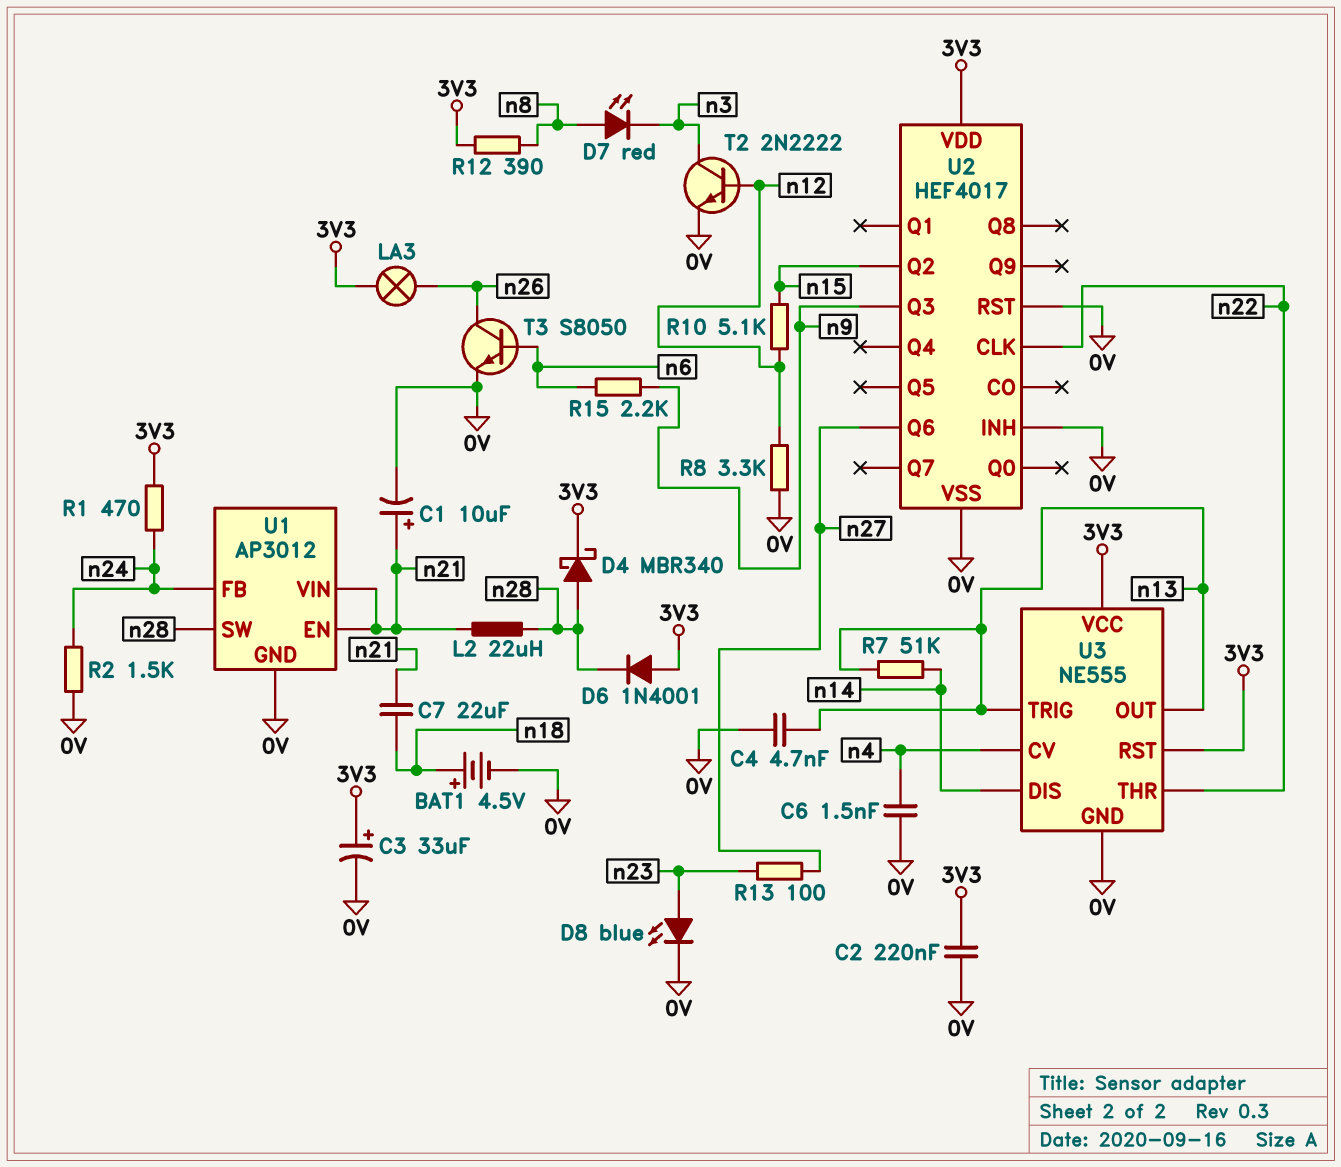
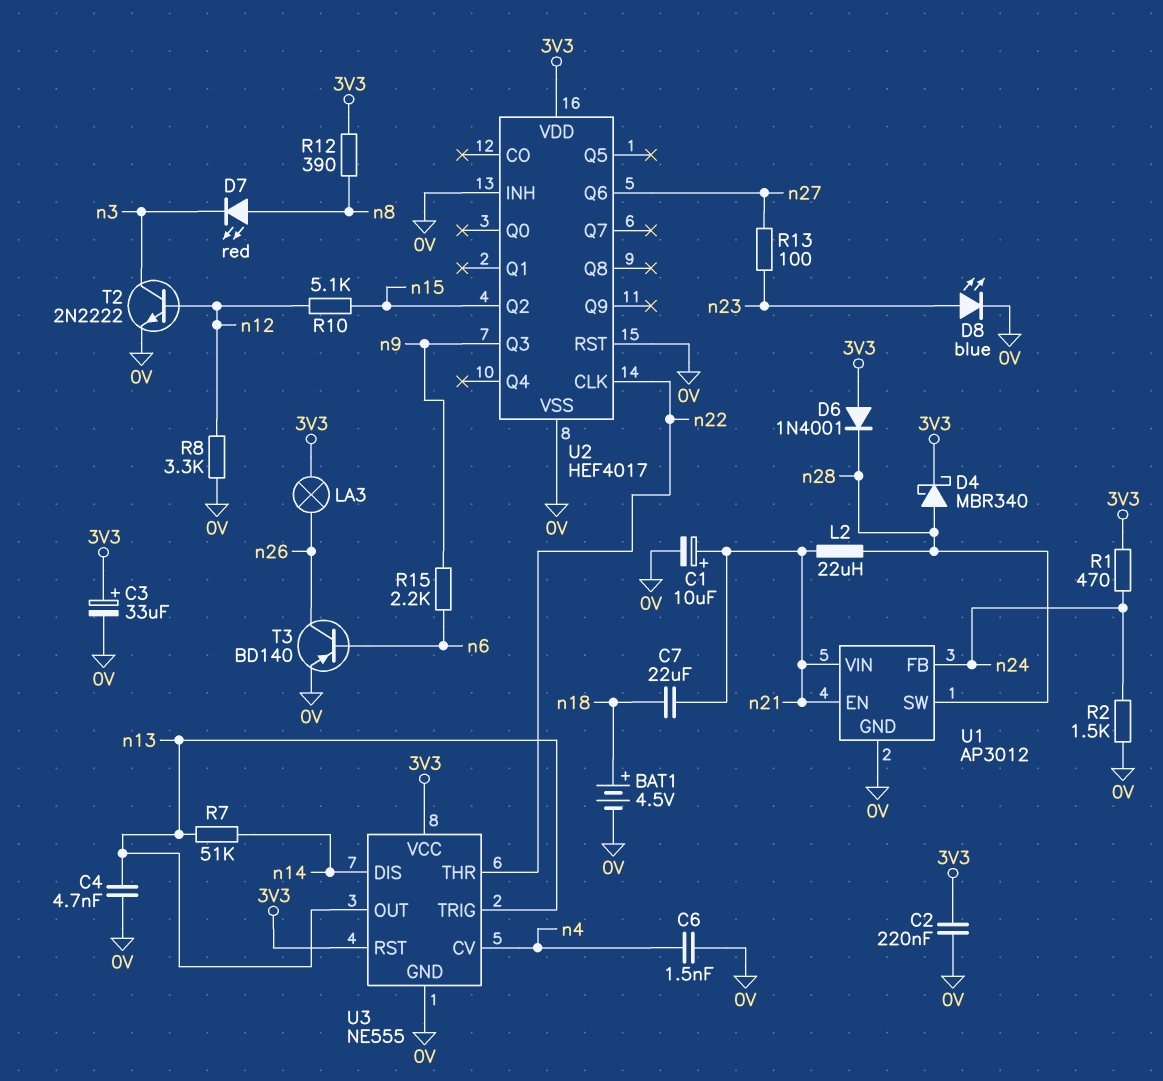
T3: NPN S8050 (B n6, C n26, E 0V) -> PNP BD140 (B n6, C n26, E 0V)

